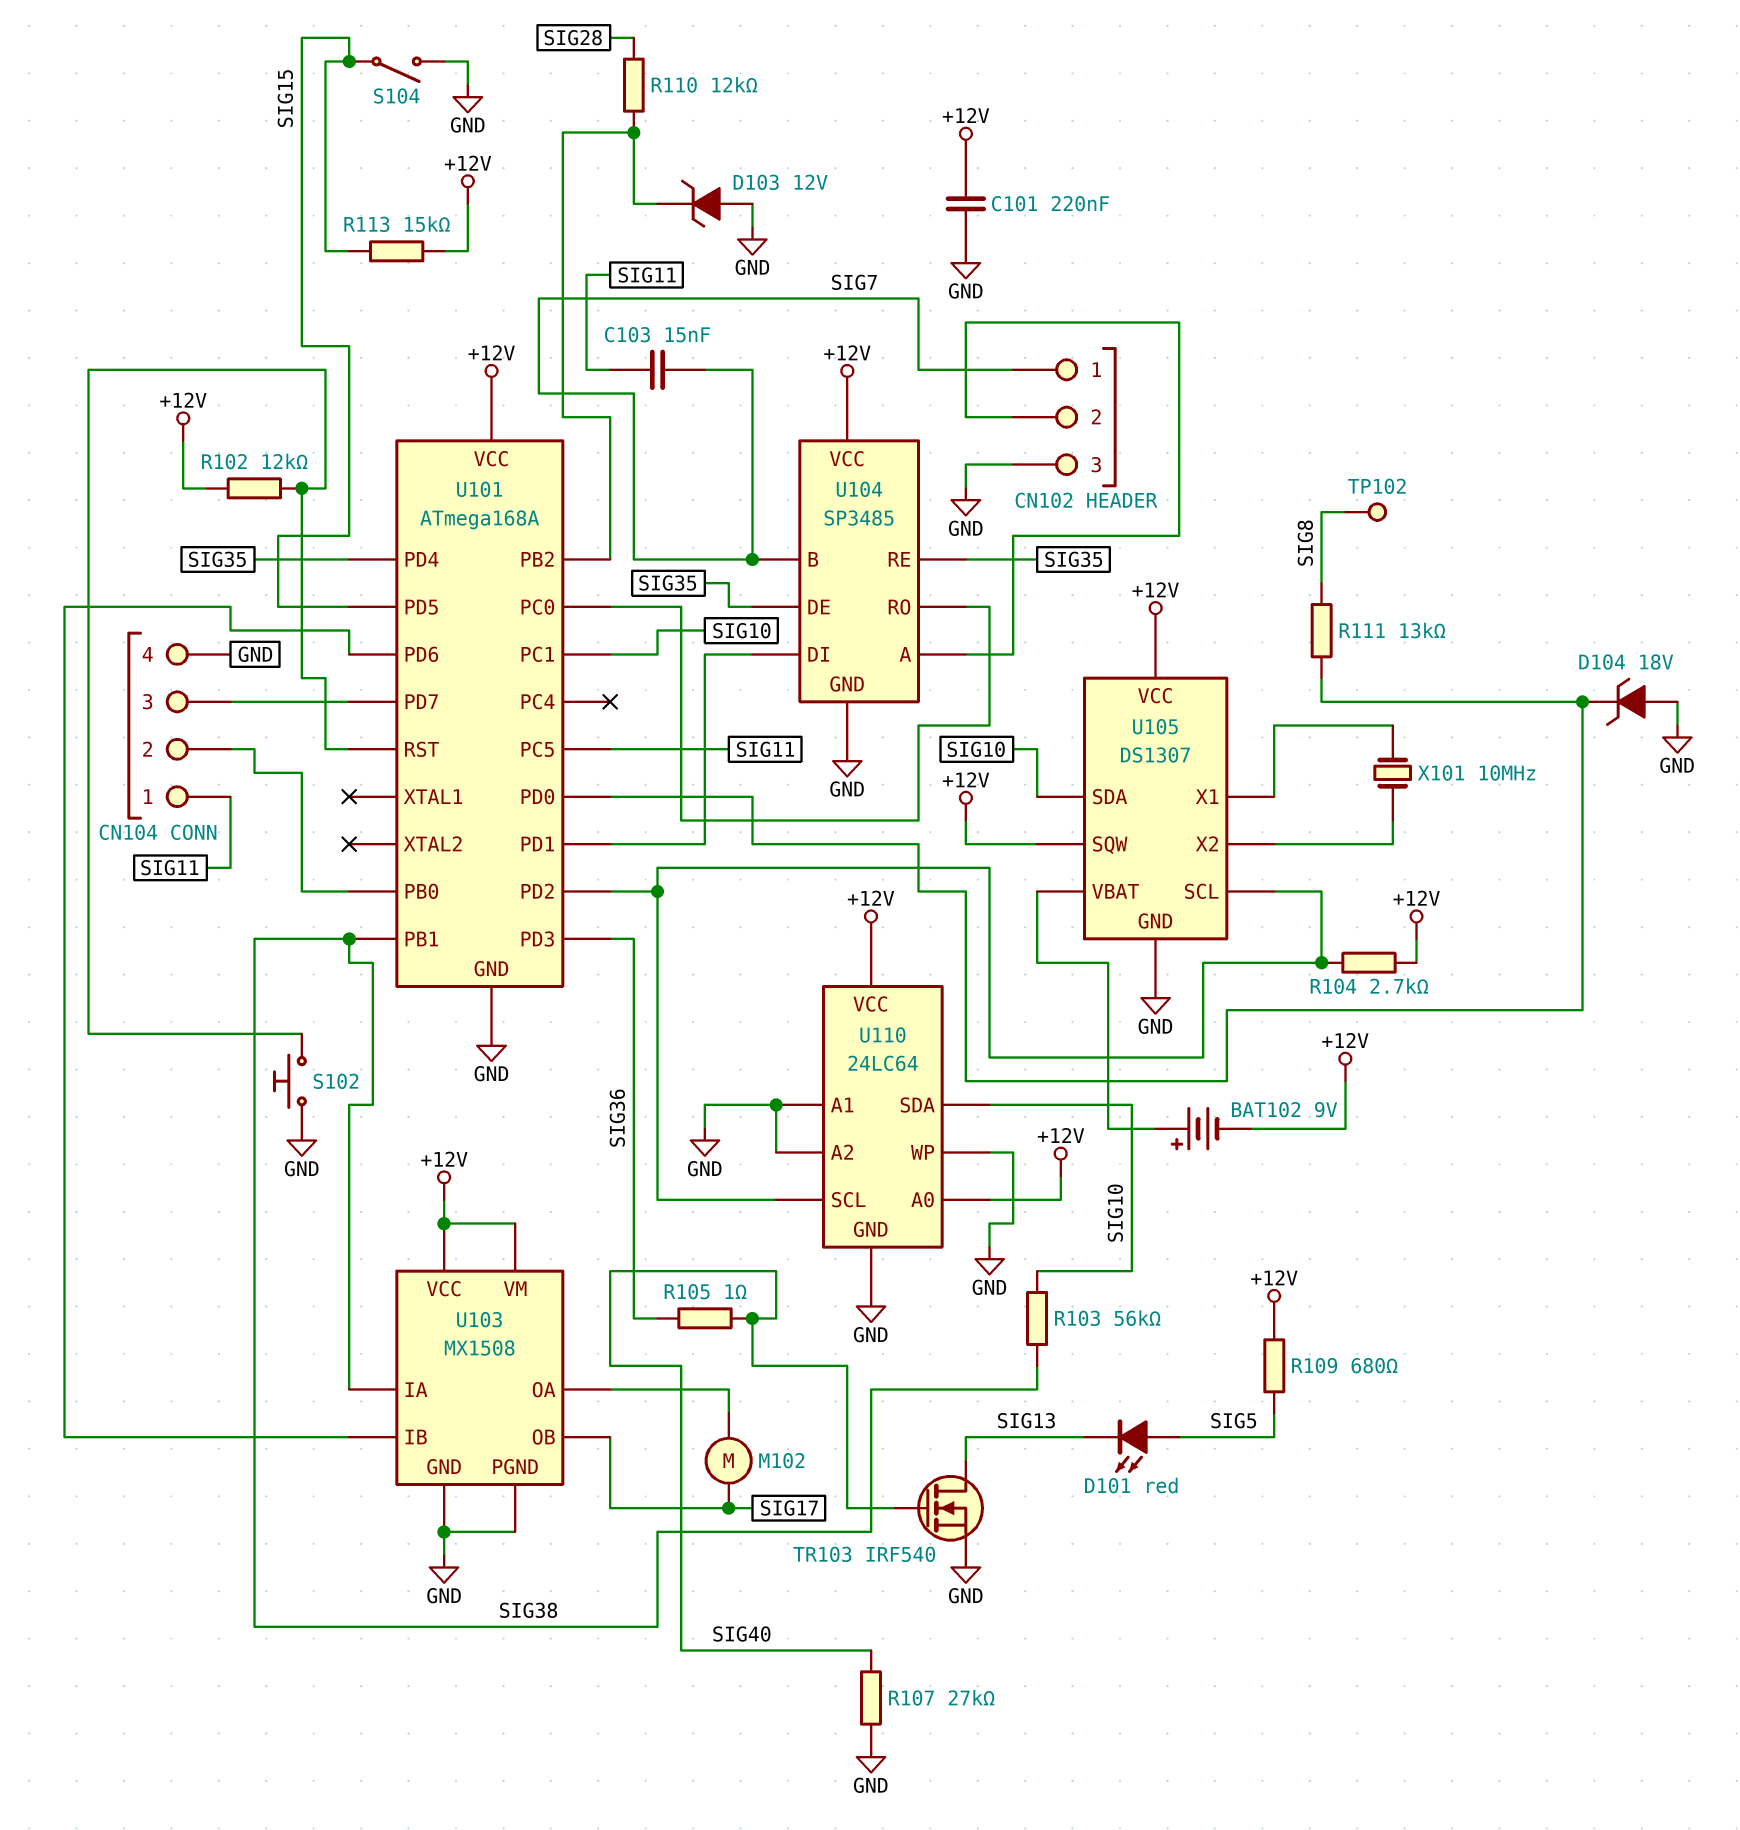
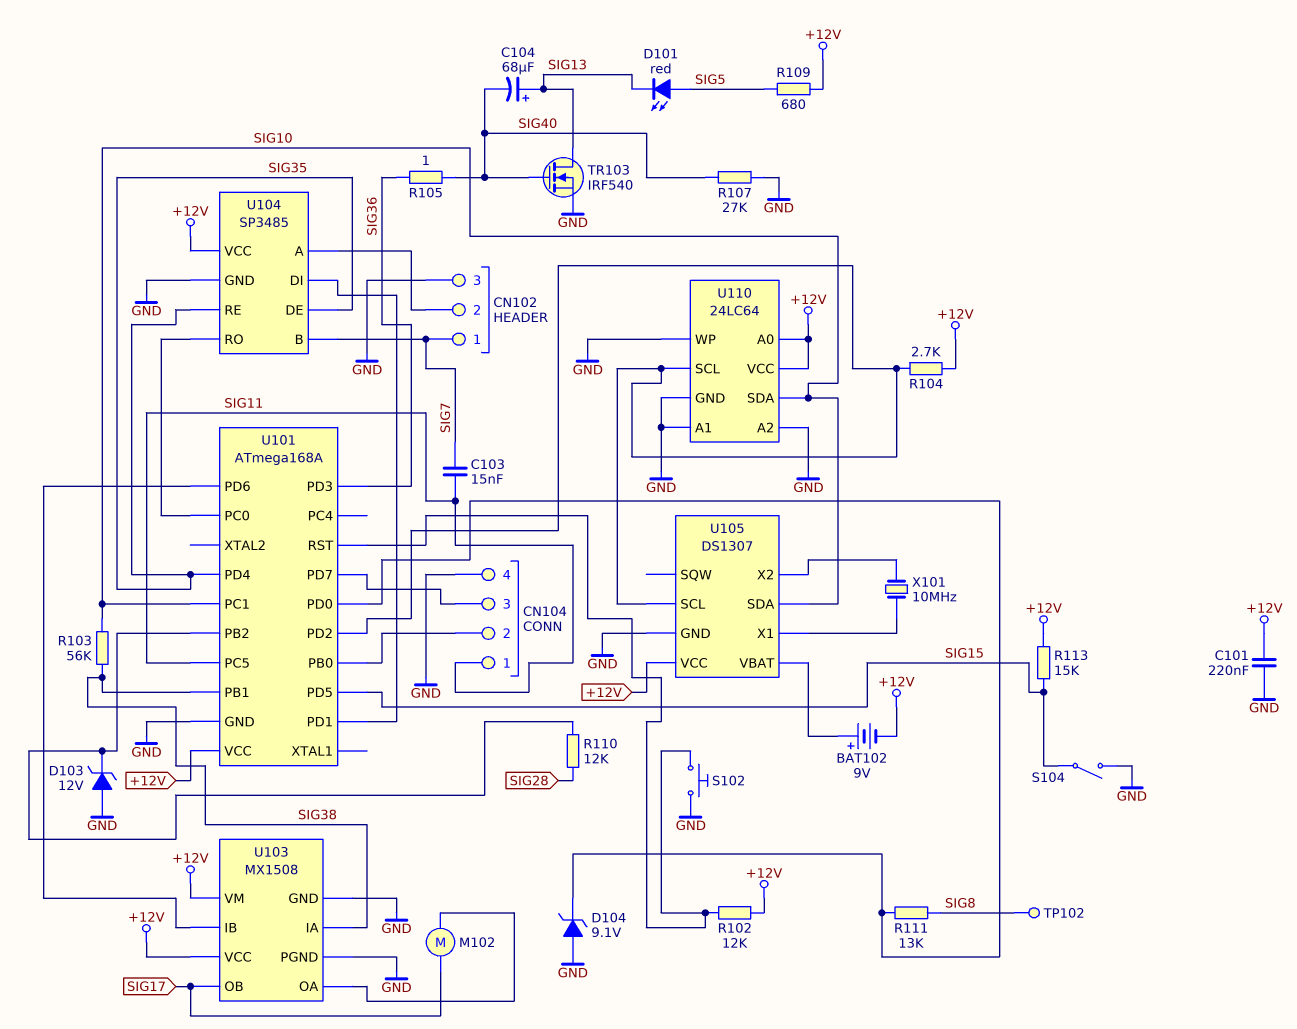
C104: none -> 68uF (plus SIG13, minus SIG40)
D104: zener 18V (A GND, K U101/PD0) -> zener 9.1V (A GND, K U101/PD0)
U105 pin SQW: +12V -> none

